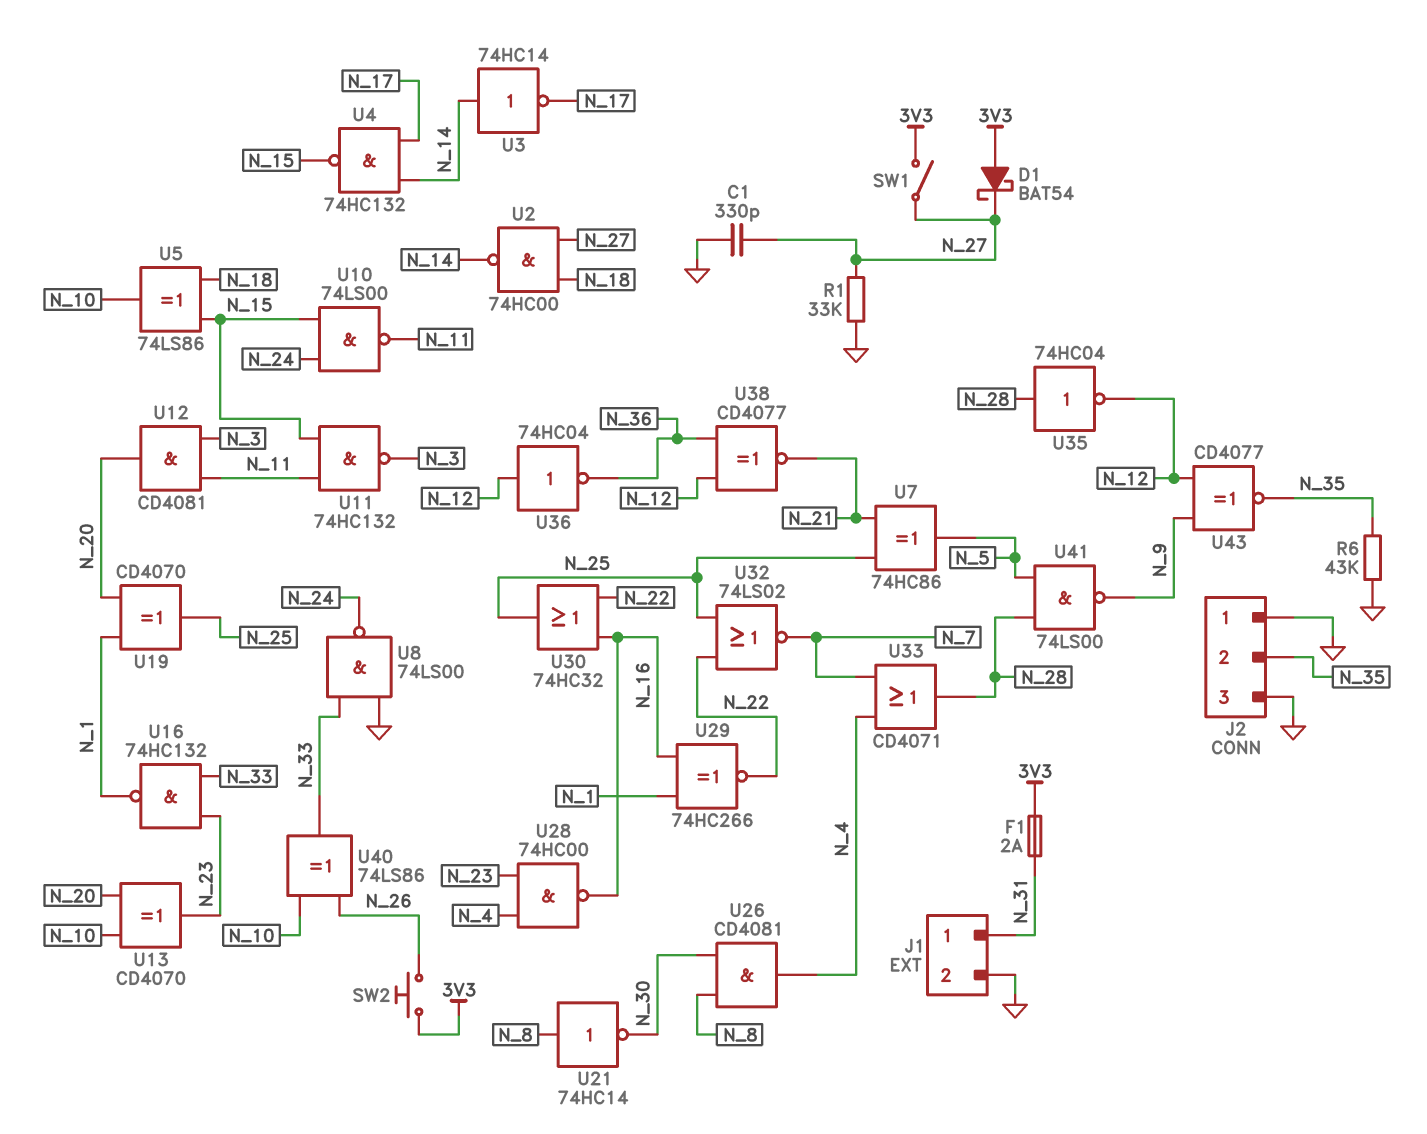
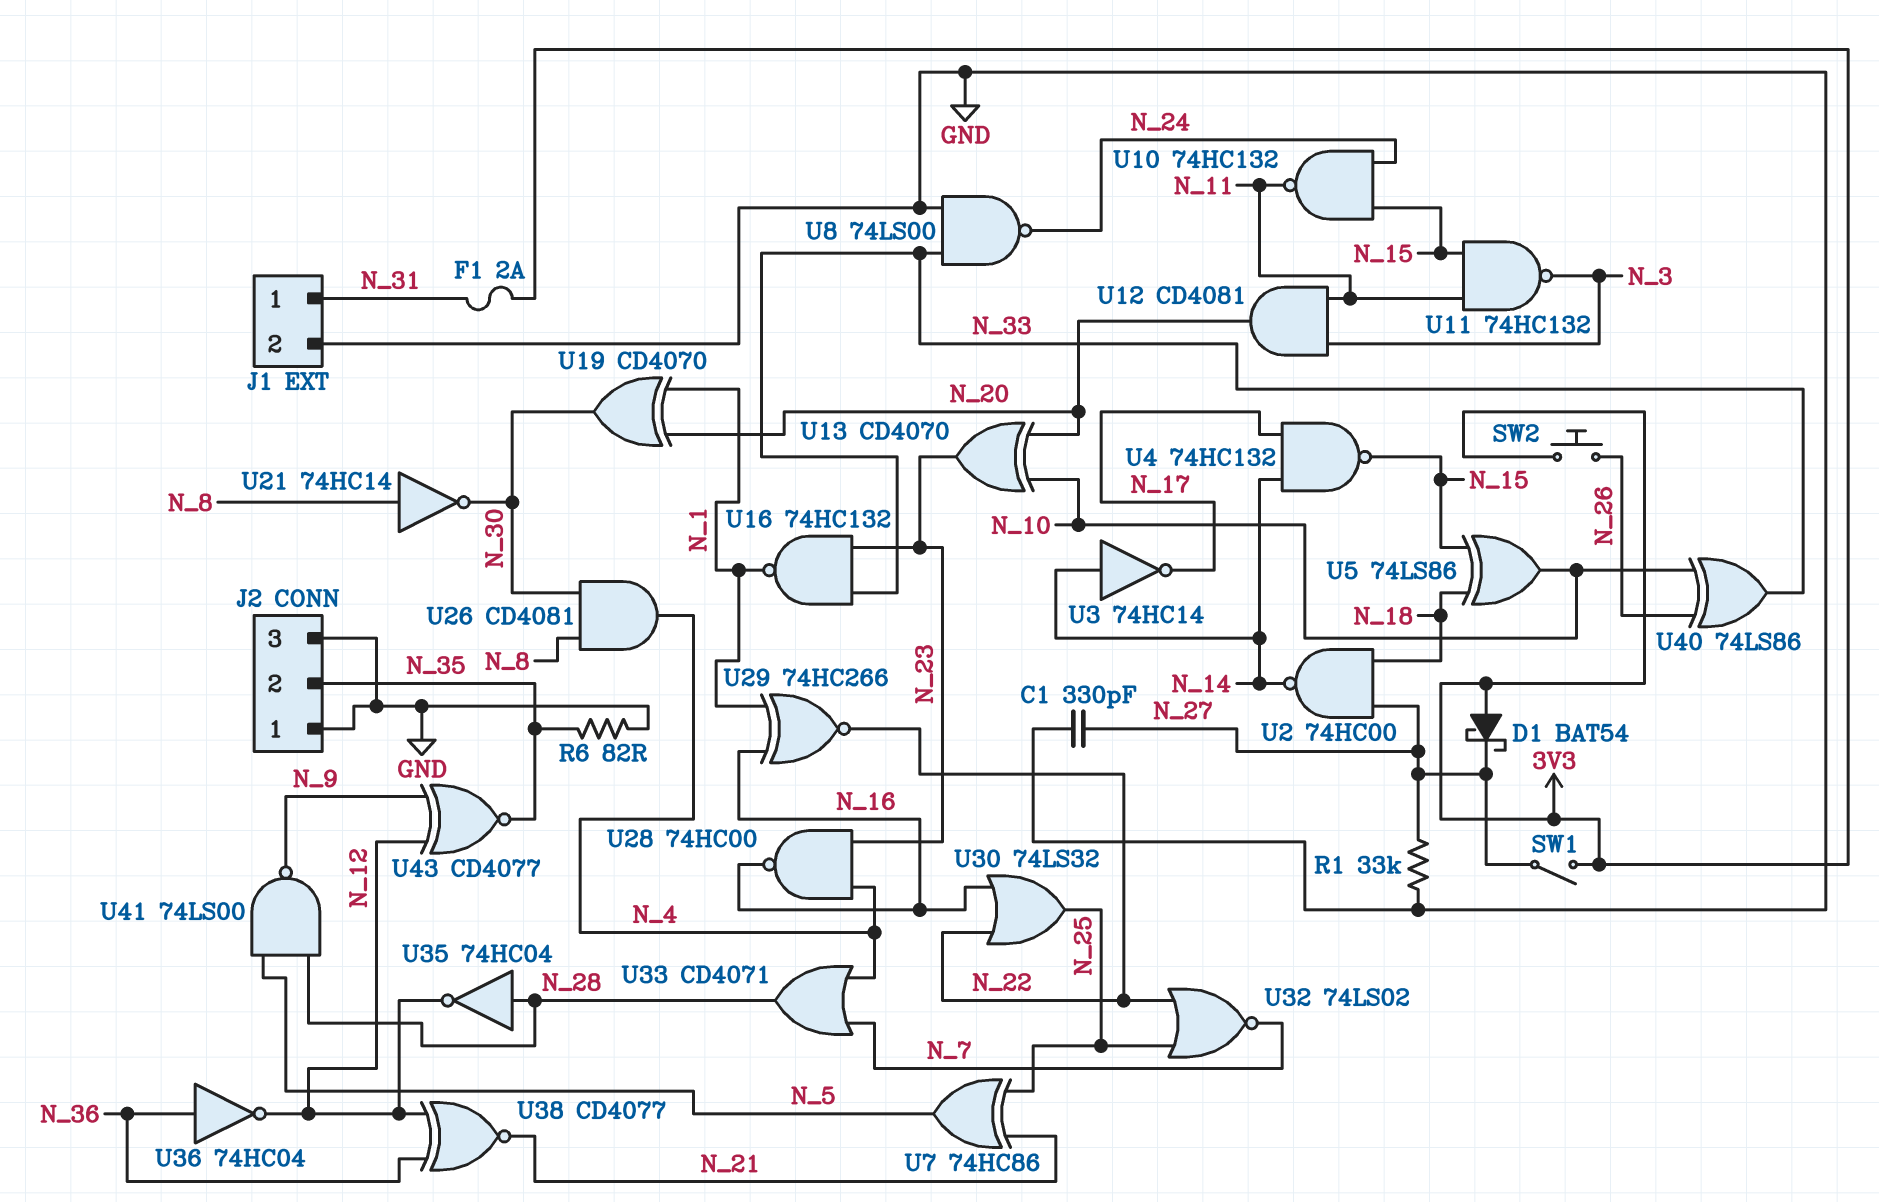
R6: 43k (GND, N_35) -> 82 (GND, N_35)
U10: NAND 74LS00 (in N_15, in N_24, out N_11) -> NAND 74HC132 (in N_15, in N_24, out N_11)
U19: XOR CD4070 (in N_1, in N_20, out N_25) -> XOR CD4070 (in N_1, in N_20, out N_30)
U30: OR 74HC32 (in N_16, in N_22, out N_25) -> OR 74LS32 (in N_16, in N_22, out N_25)
U36: NOT 74HC04 (in N_12, out N_36) -> NOT 74HC04 (in N_36, out N_12)

